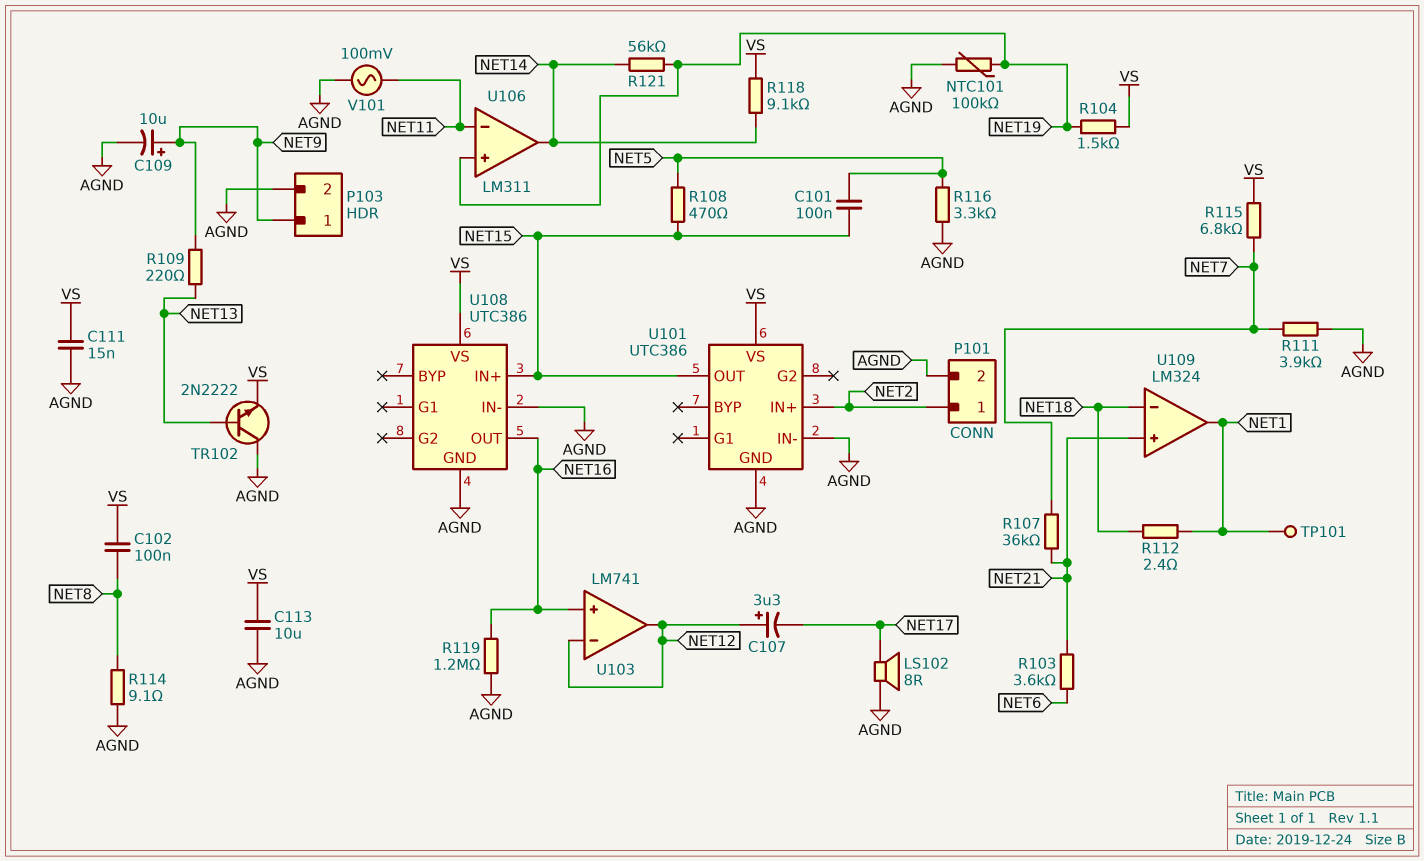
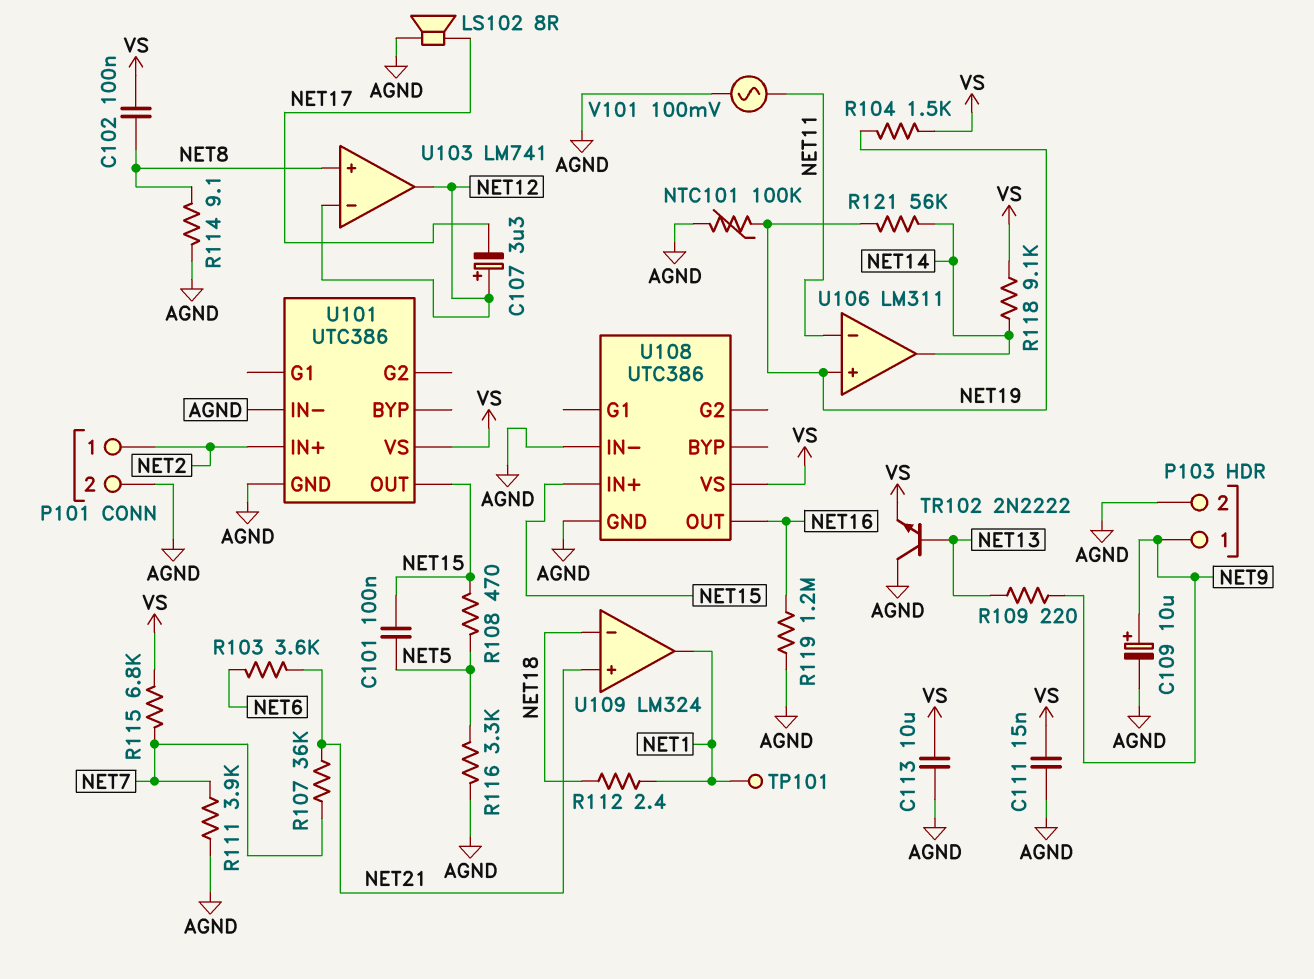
U103 pin in+: NET16 -> NET8

